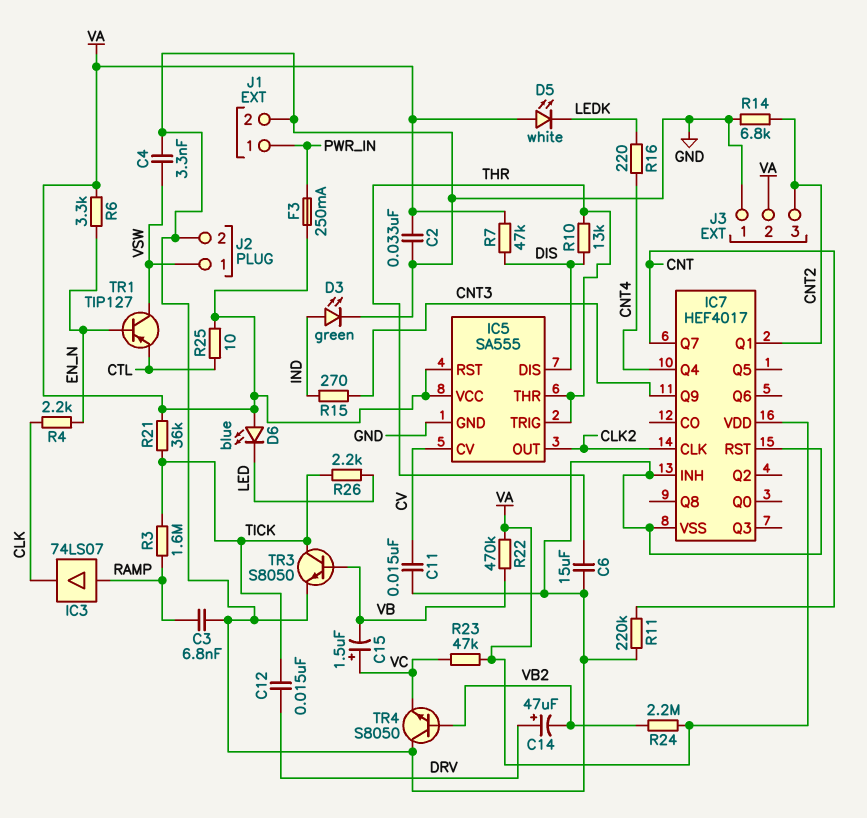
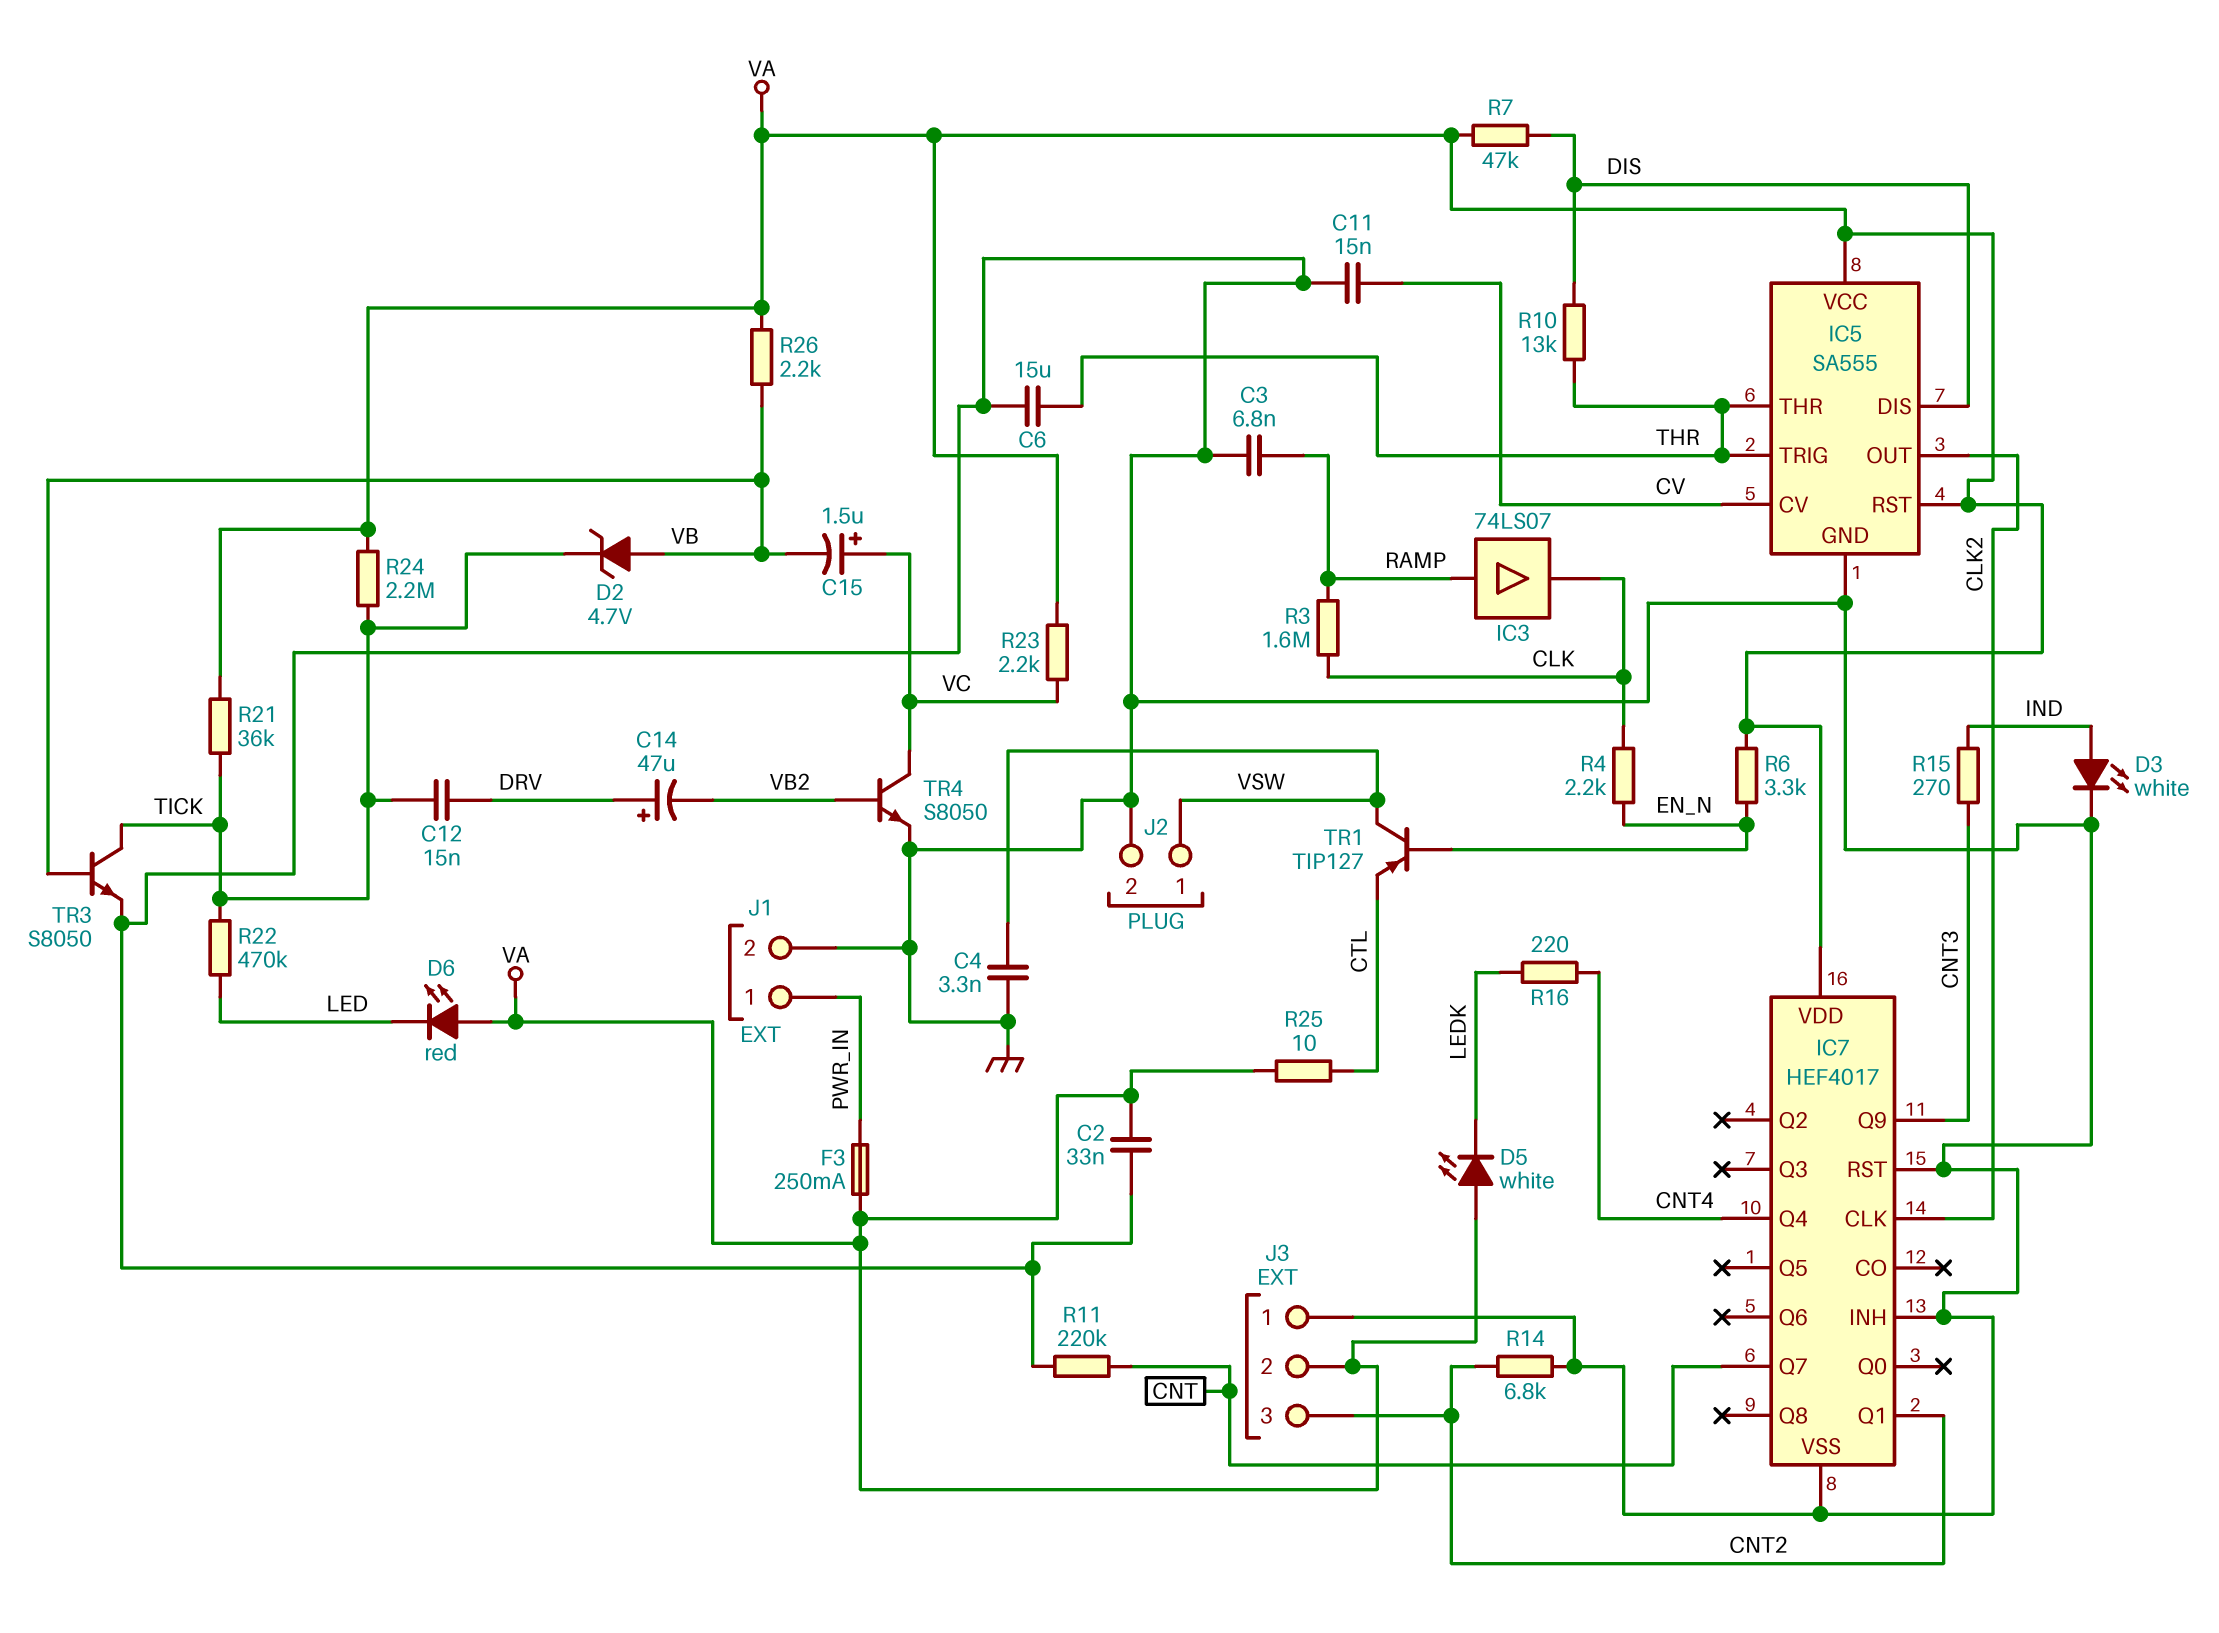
D2: none -> zener 4.7V (A VB, K TICK)
D3: LED green (A IND, K GND) -> LED white (A IND, K GND)
D6: LED blue (A VA, K LED) -> LED red (A VA, K LED)
R3: 1.6M (RAMP, TICK) -> 1.6M (CLK, RAMP)
R22: 470k (VA, VB) -> 470k (LED, TICK)
R23: 47k (VA, VC) -> 2.2k (VA, VC)
R24: 2.2M (VA, VB2) -> 2.2M (TICK, VA)
R26: 2.2k (LED, TICK) -> 2.2k (VA, VB)
TR4: NPN S8050 (B VB2, C GND, E VC) -> NPN S8050 (B VB2, C VC, E GND)

